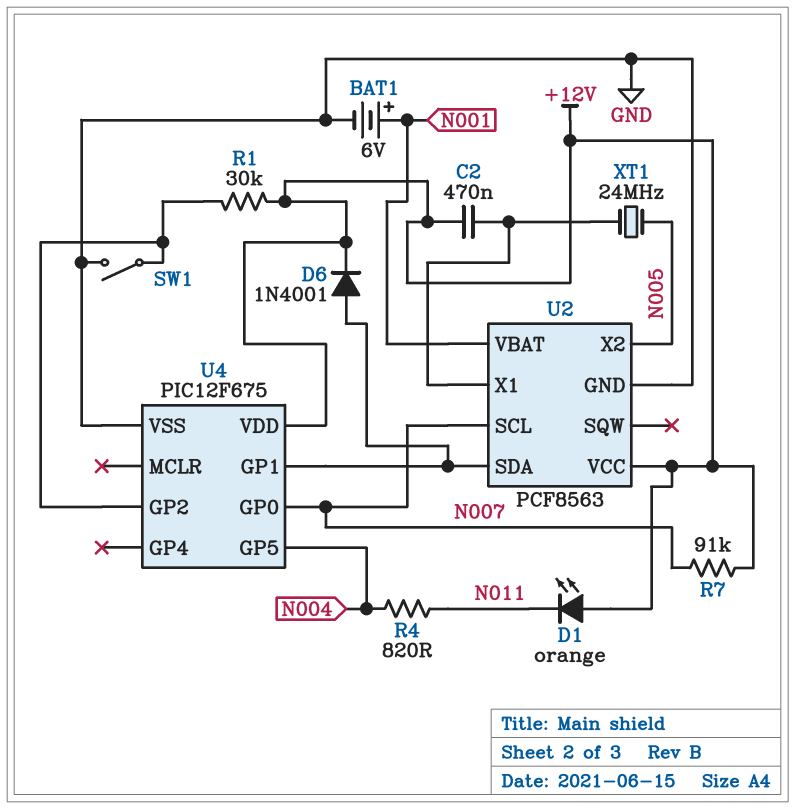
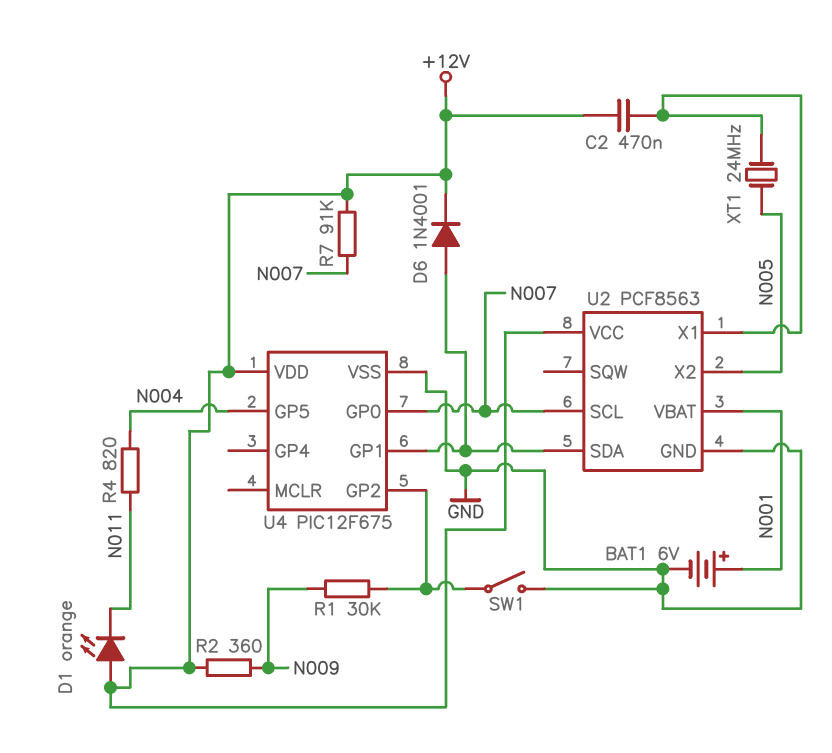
R1: 30k (+12V, U4/GP2) -> 30k (N009, U4/GP2)
R2: none -> 360 (+12V, N009)

